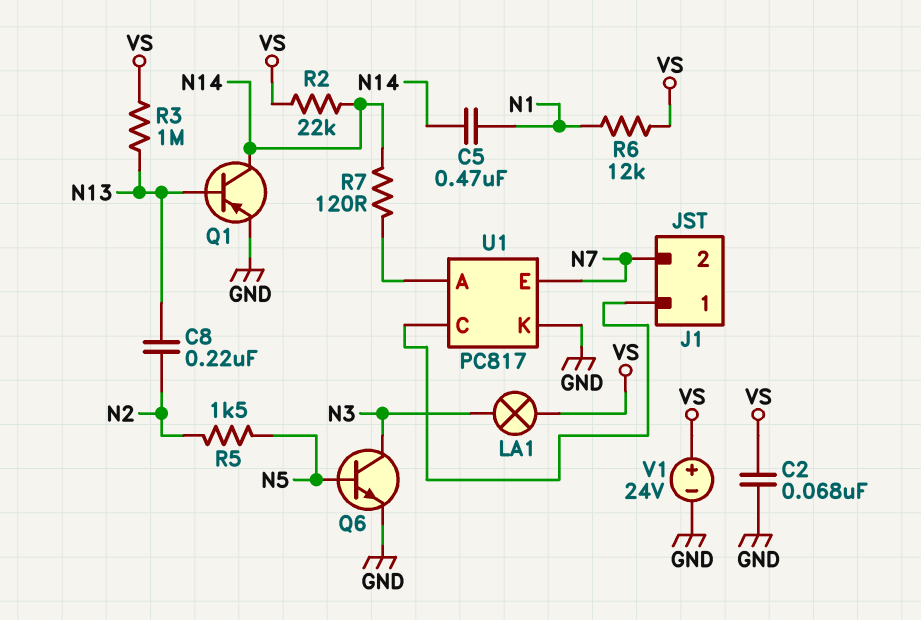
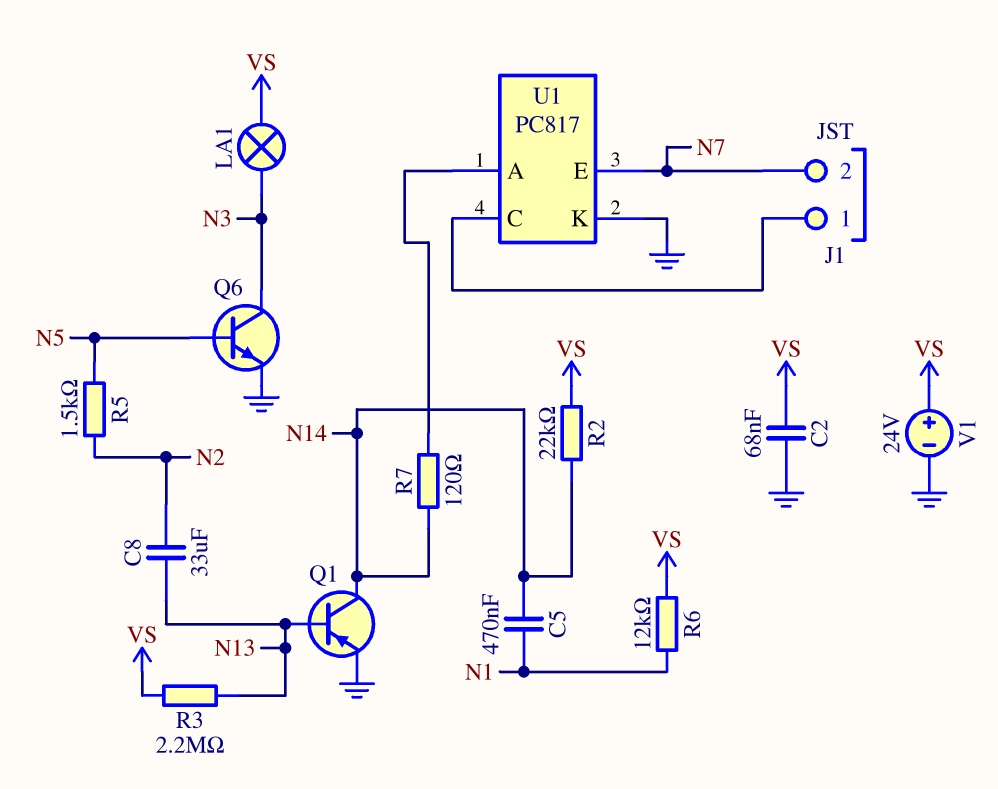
C8: 220nF (N2, N13) -> 33uF (N2, N13)
R3: 1M (N13, VS) -> 2.2M (N13, VS)

